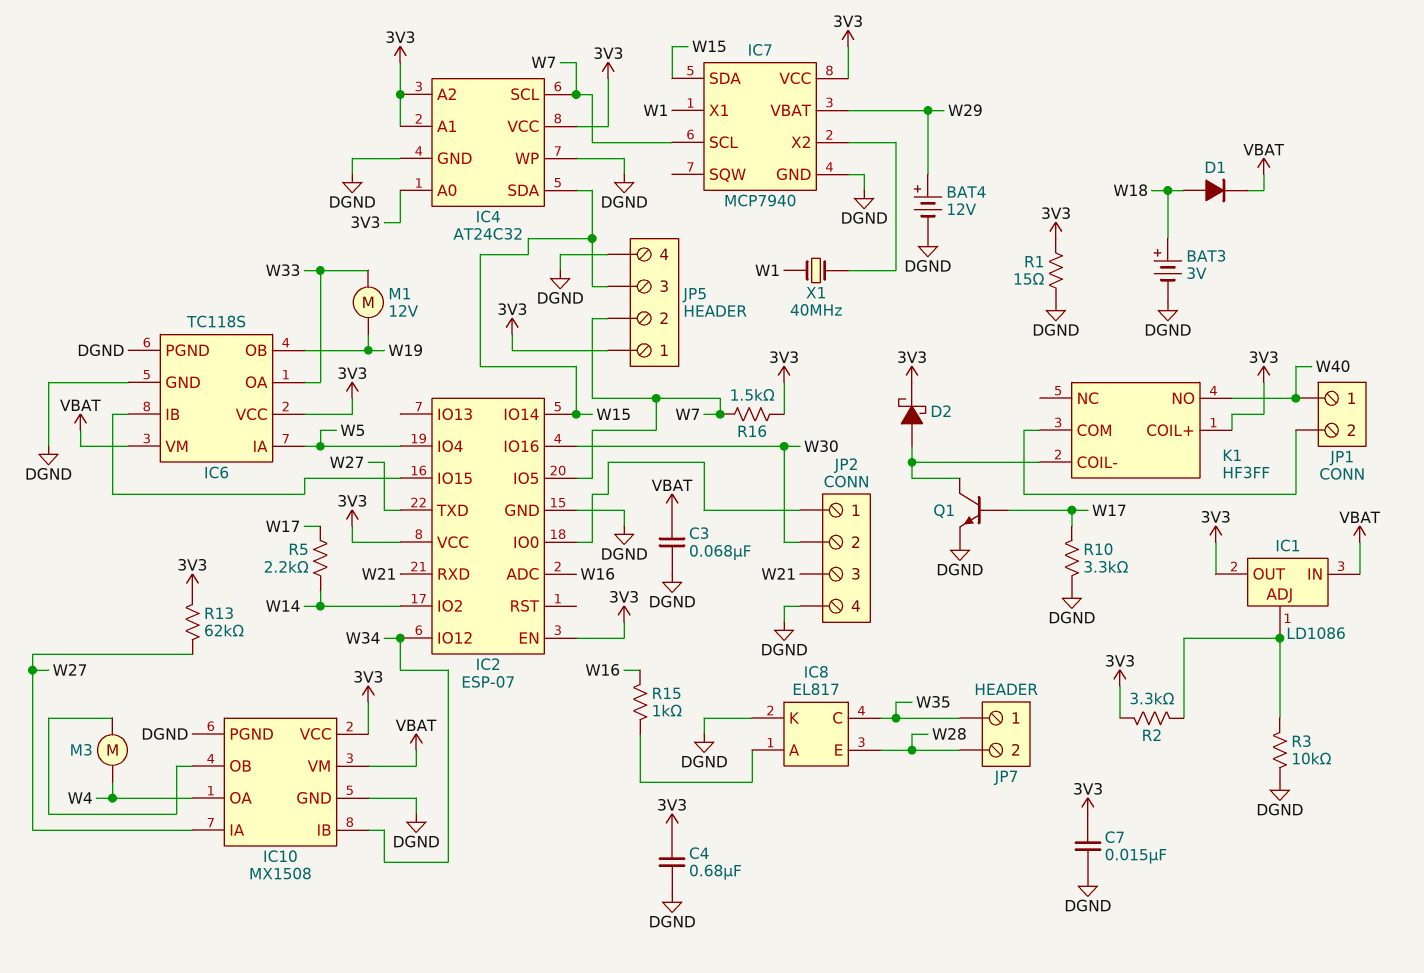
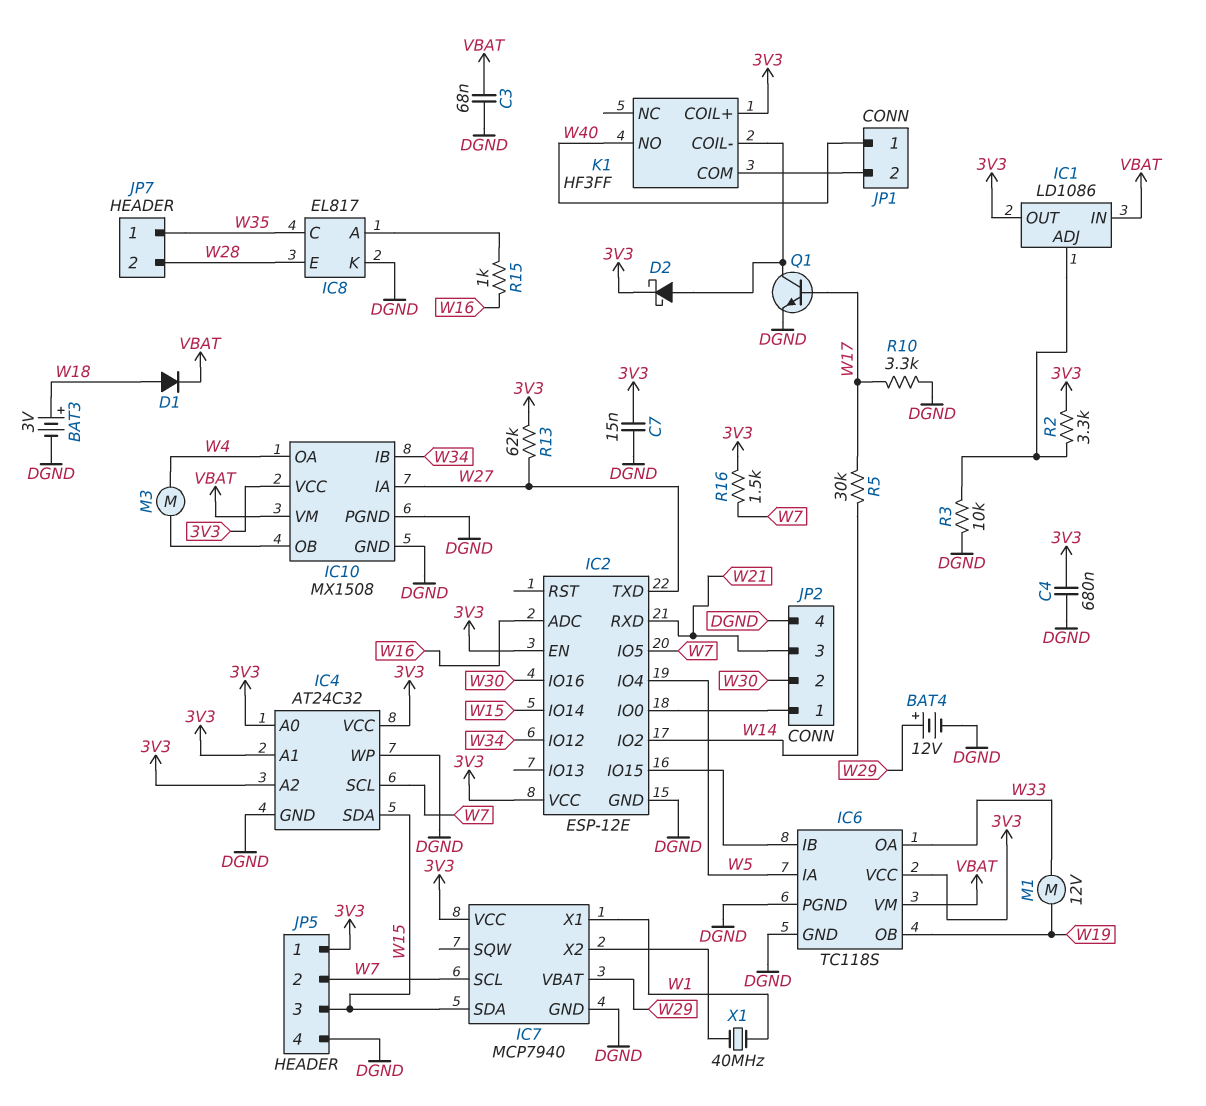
IC2: ESP-07 -> ESP-12E
R1: 15 (3V3, DGND) -> none
R5: 2.2k (W14, W17) -> 30k (W14, W17)

